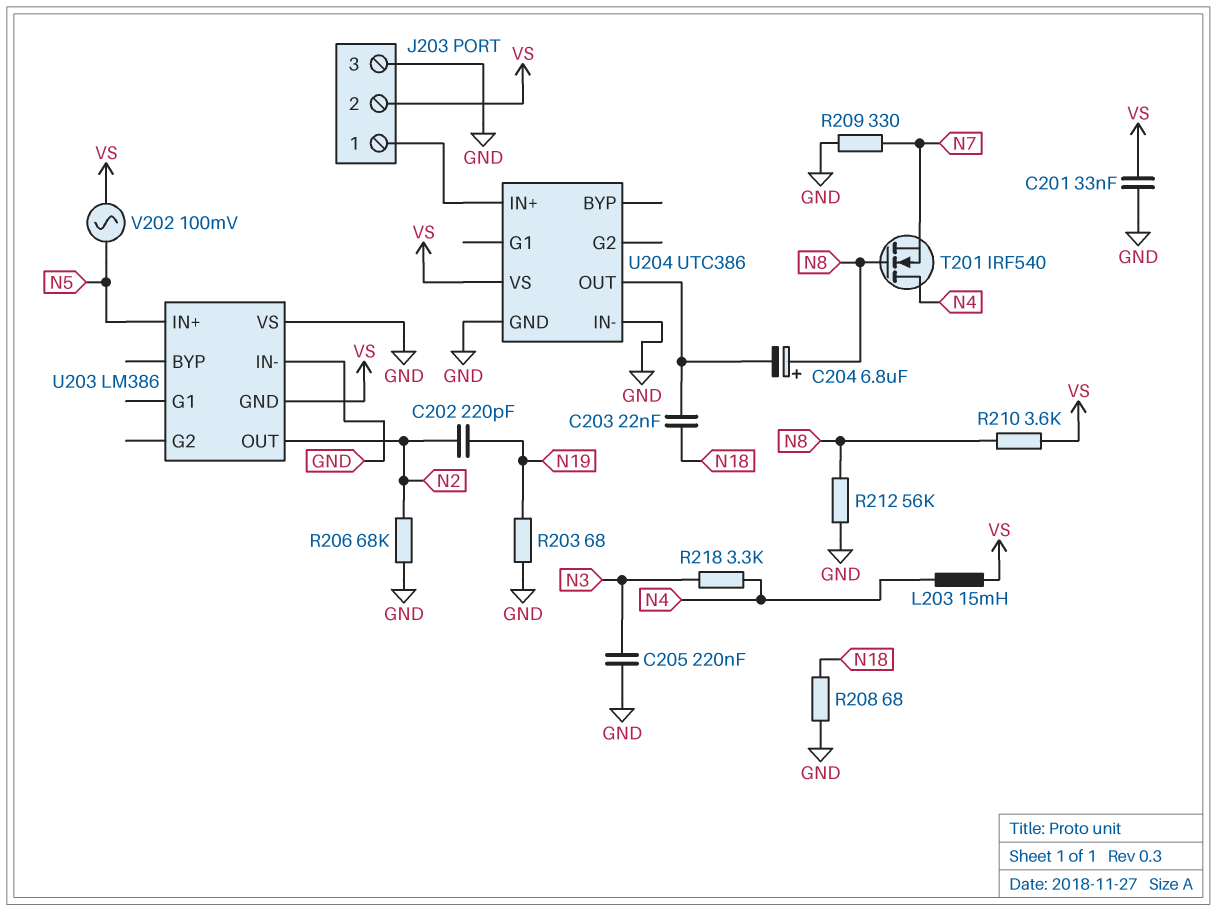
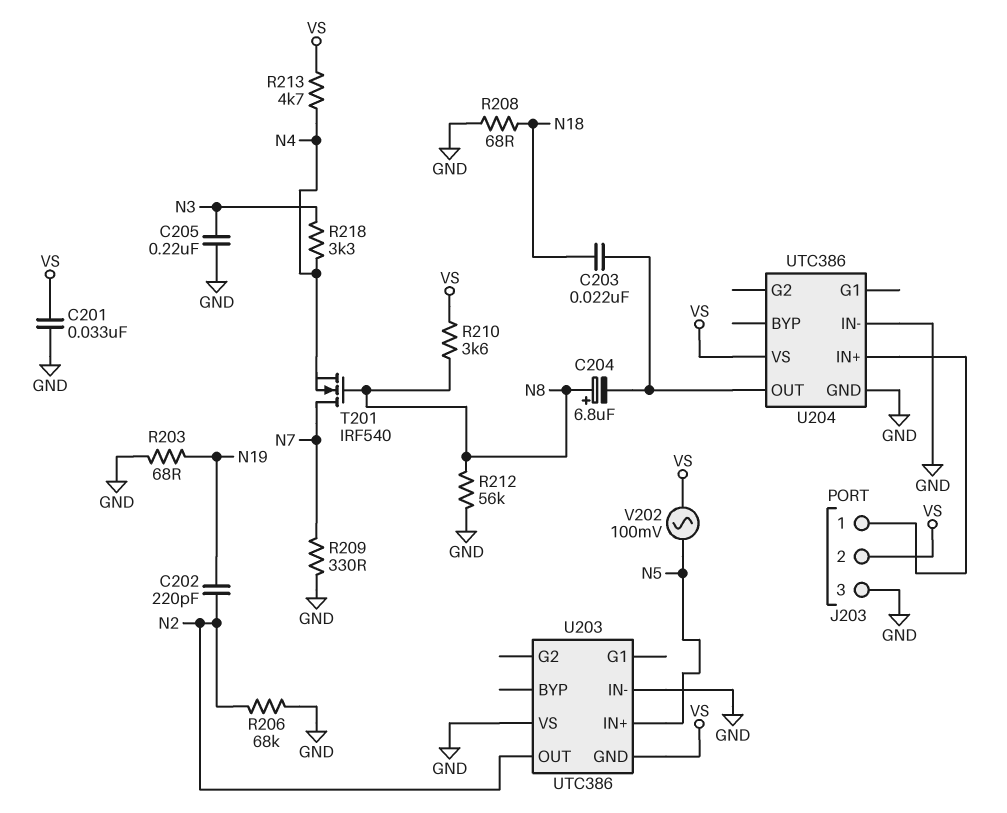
L203: 15mH (N4, VS) -> none
R213: none -> 4.7k (N4, VS)
T201: NMOS IRF540 (G N8, D N4, S N7) -> NMOS IRF540 (G N8, D N7, S N4)
U203: LM386 -> UTC386

